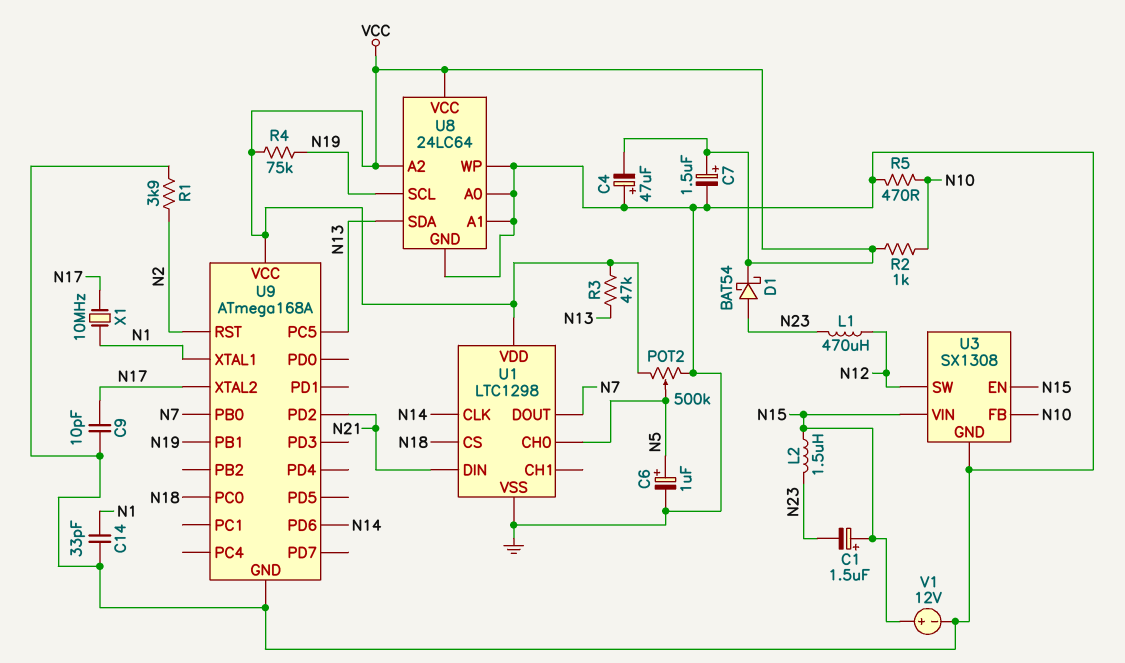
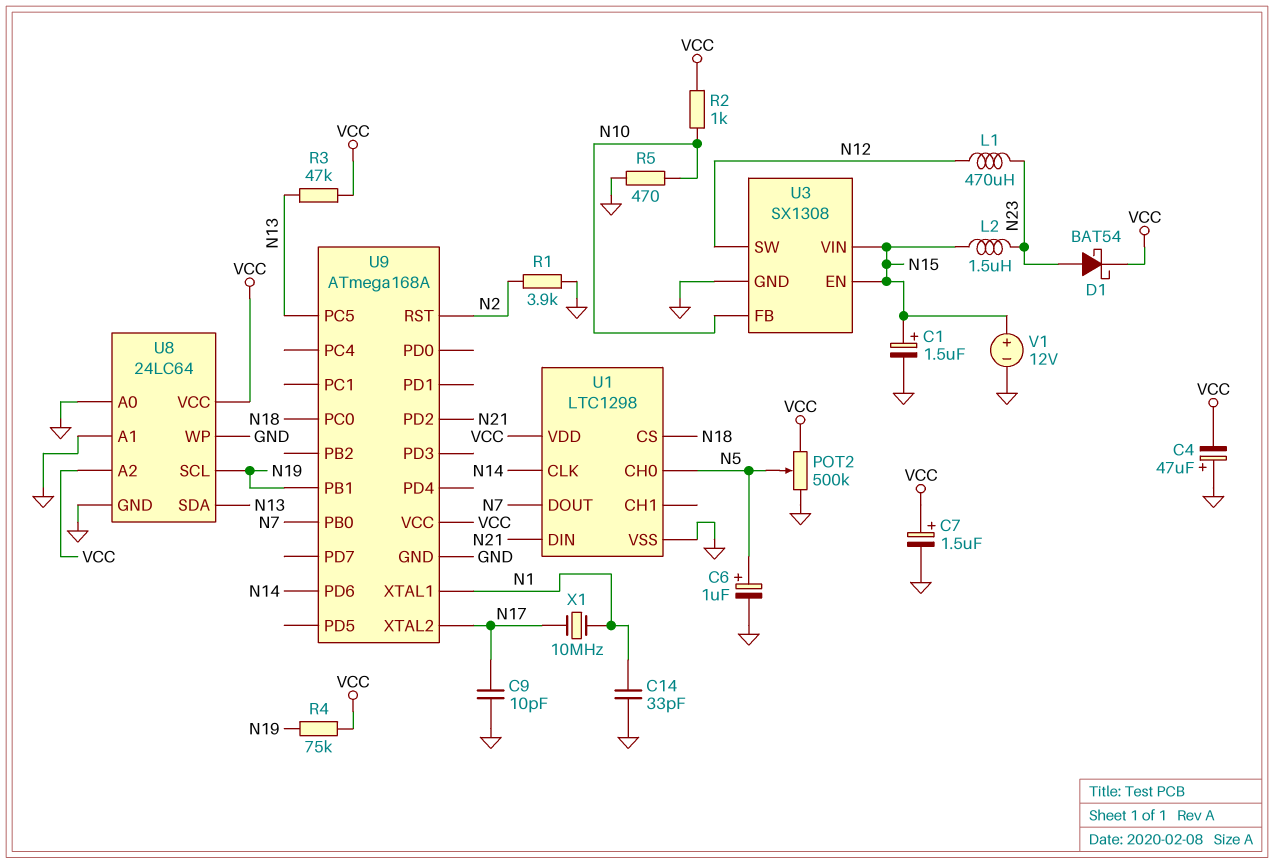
C1: 1.5uF (plus N15, minus N23) -> 1.5uF (plus N15, minus GND)

